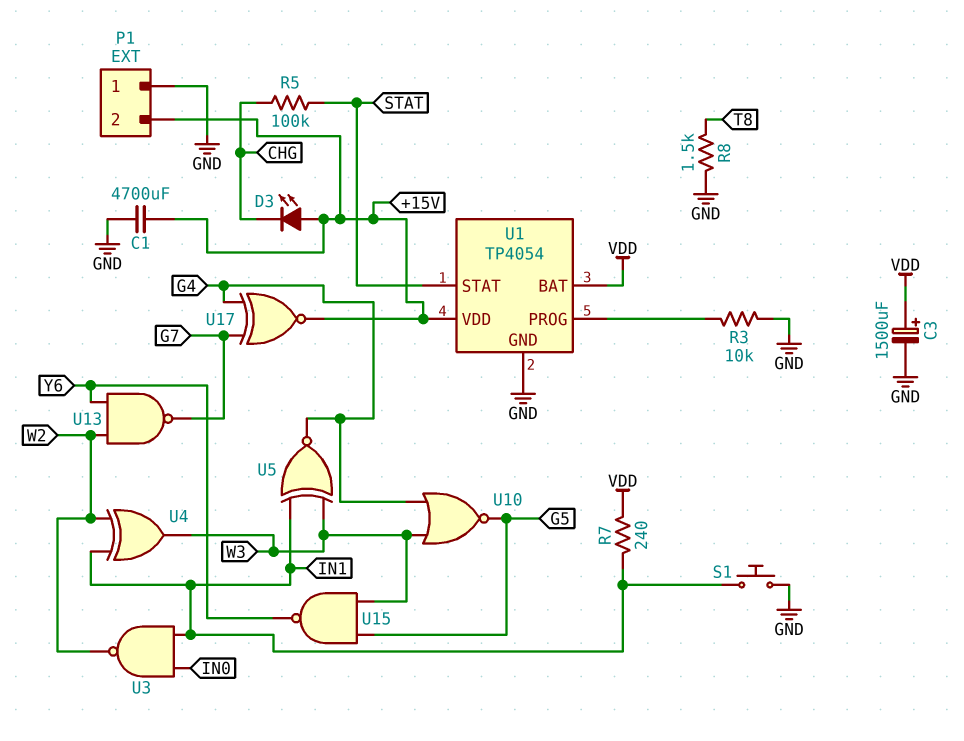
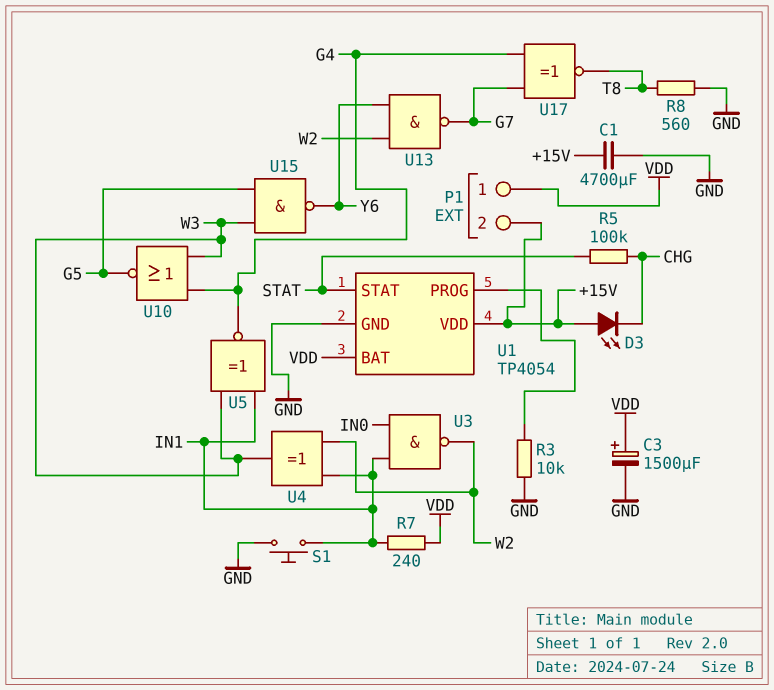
P1 pin 1: GND -> VDD
R8: 1.5k (GND, T8) -> 560 (GND, T8)
U17: XNOR (in G4, in G7, out +15V) -> XNOR (in G4, in G7, out T8)

